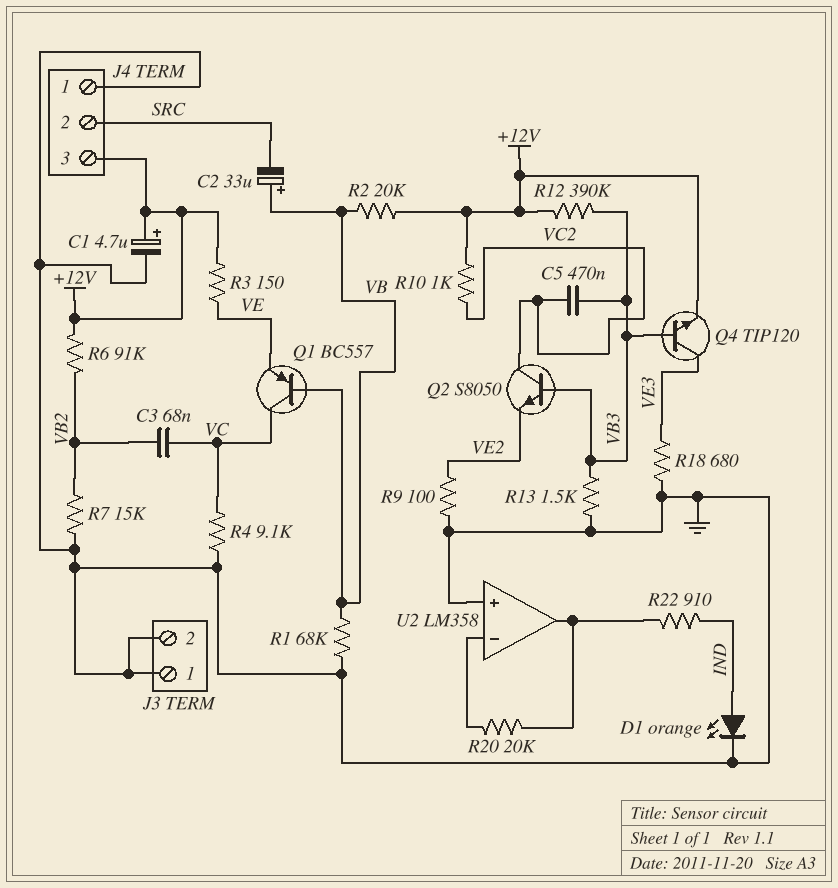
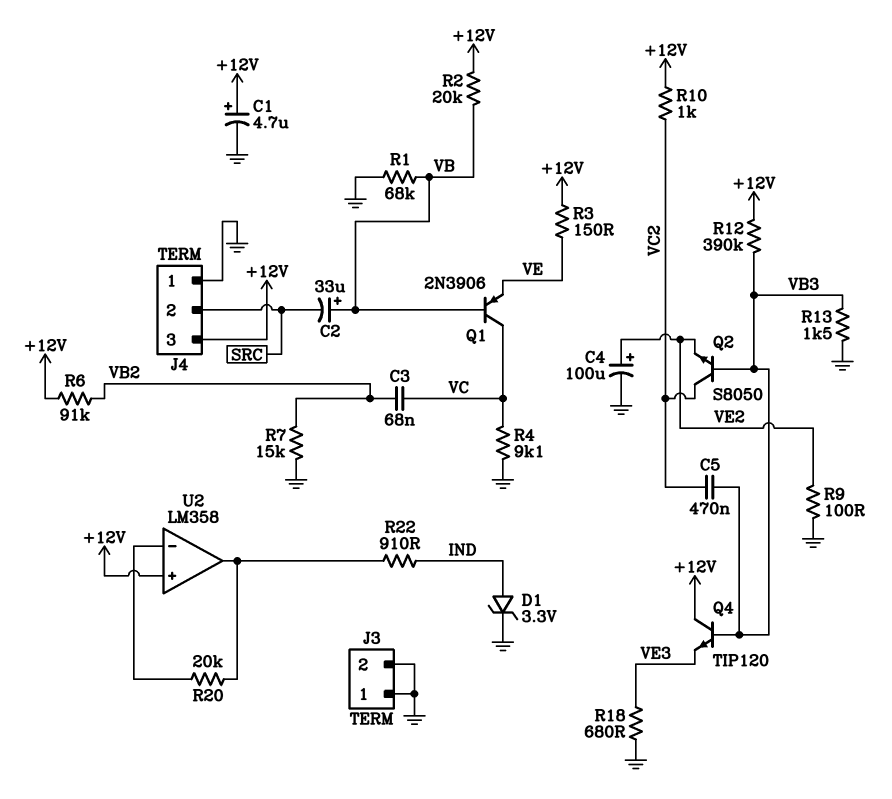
C4: none -> 100uF (plus VE2, minus GND)
D1: LED orange (A IND, K GND) -> zener 3.3V (A IND, K GND)
Q1: PNP BC557 (B VB, C VC, E VE) -> PNP 2N3906 (B VB, C VC, E VE)
Q4: NPN TIP120 (B VB3, C VE3, E +12V) -> NPN TIP120 (B VB3, C +12V, E VE3)
U2 pin in+: GND -> +12V

